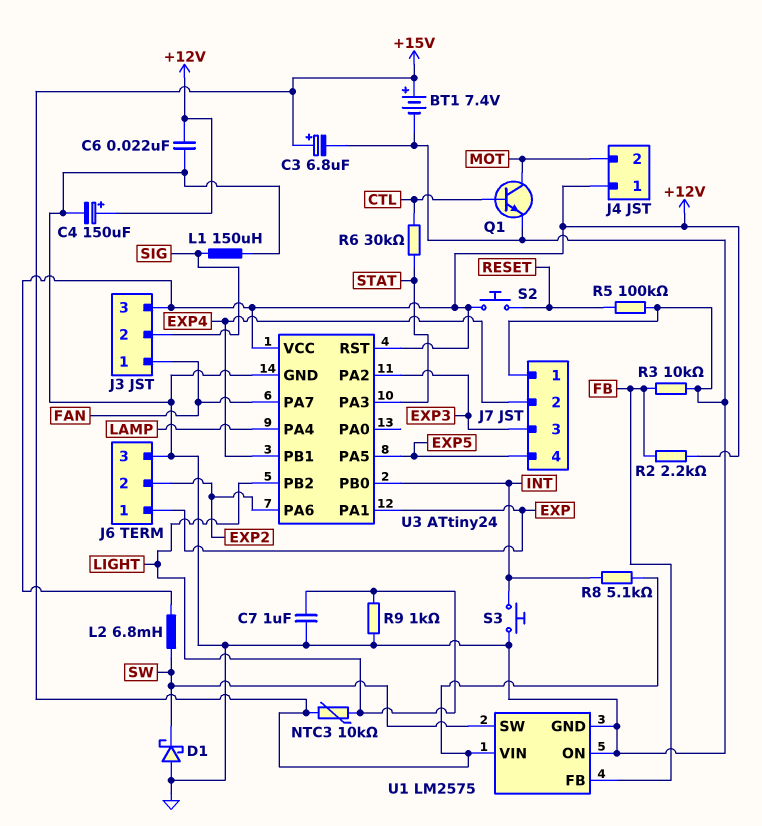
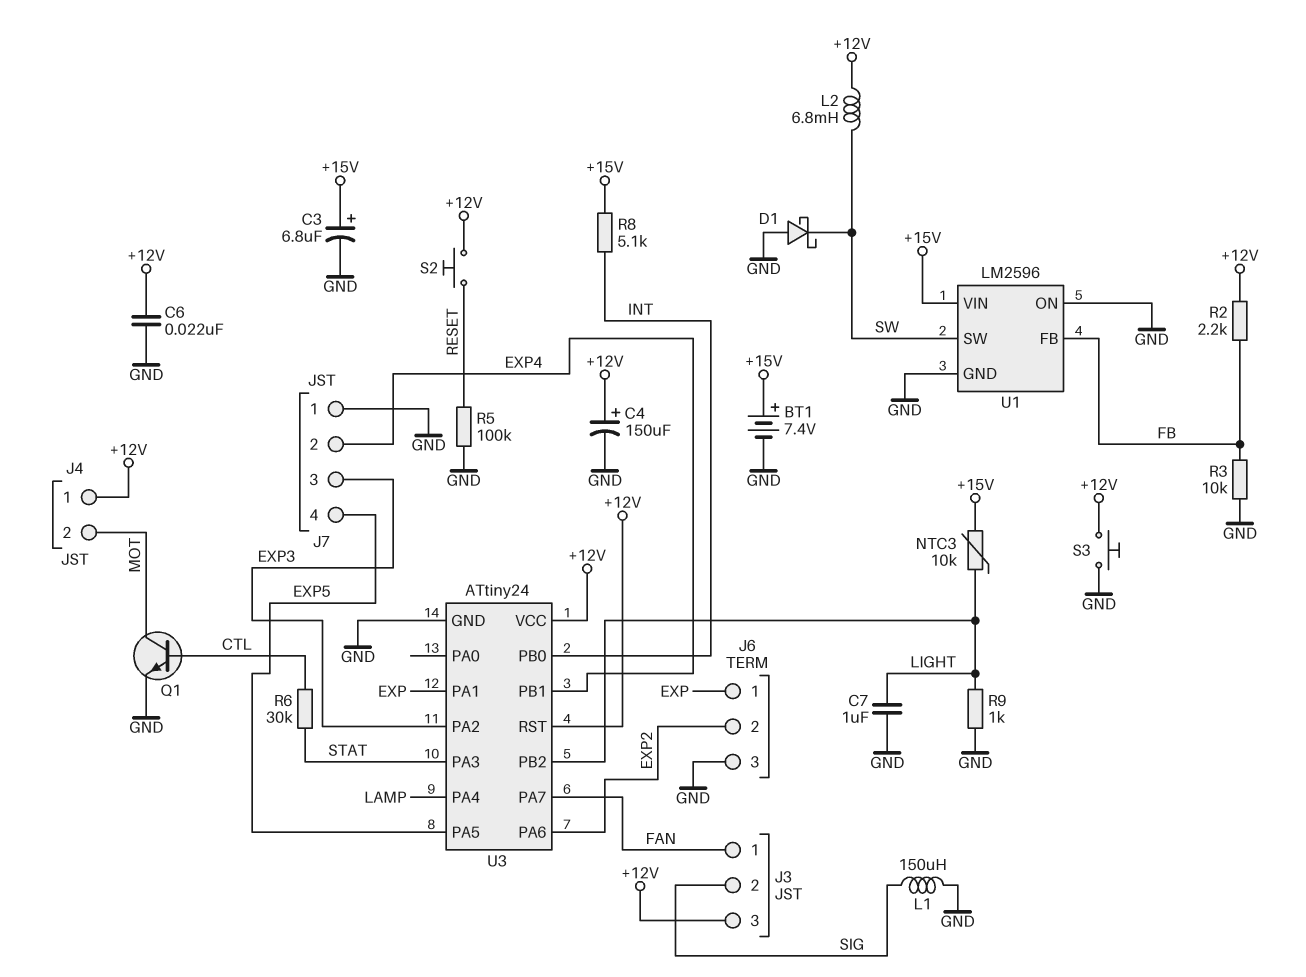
S3: button (GND, INT) -> button (+12V, GND)
U1: LM2575 -> LM2596

